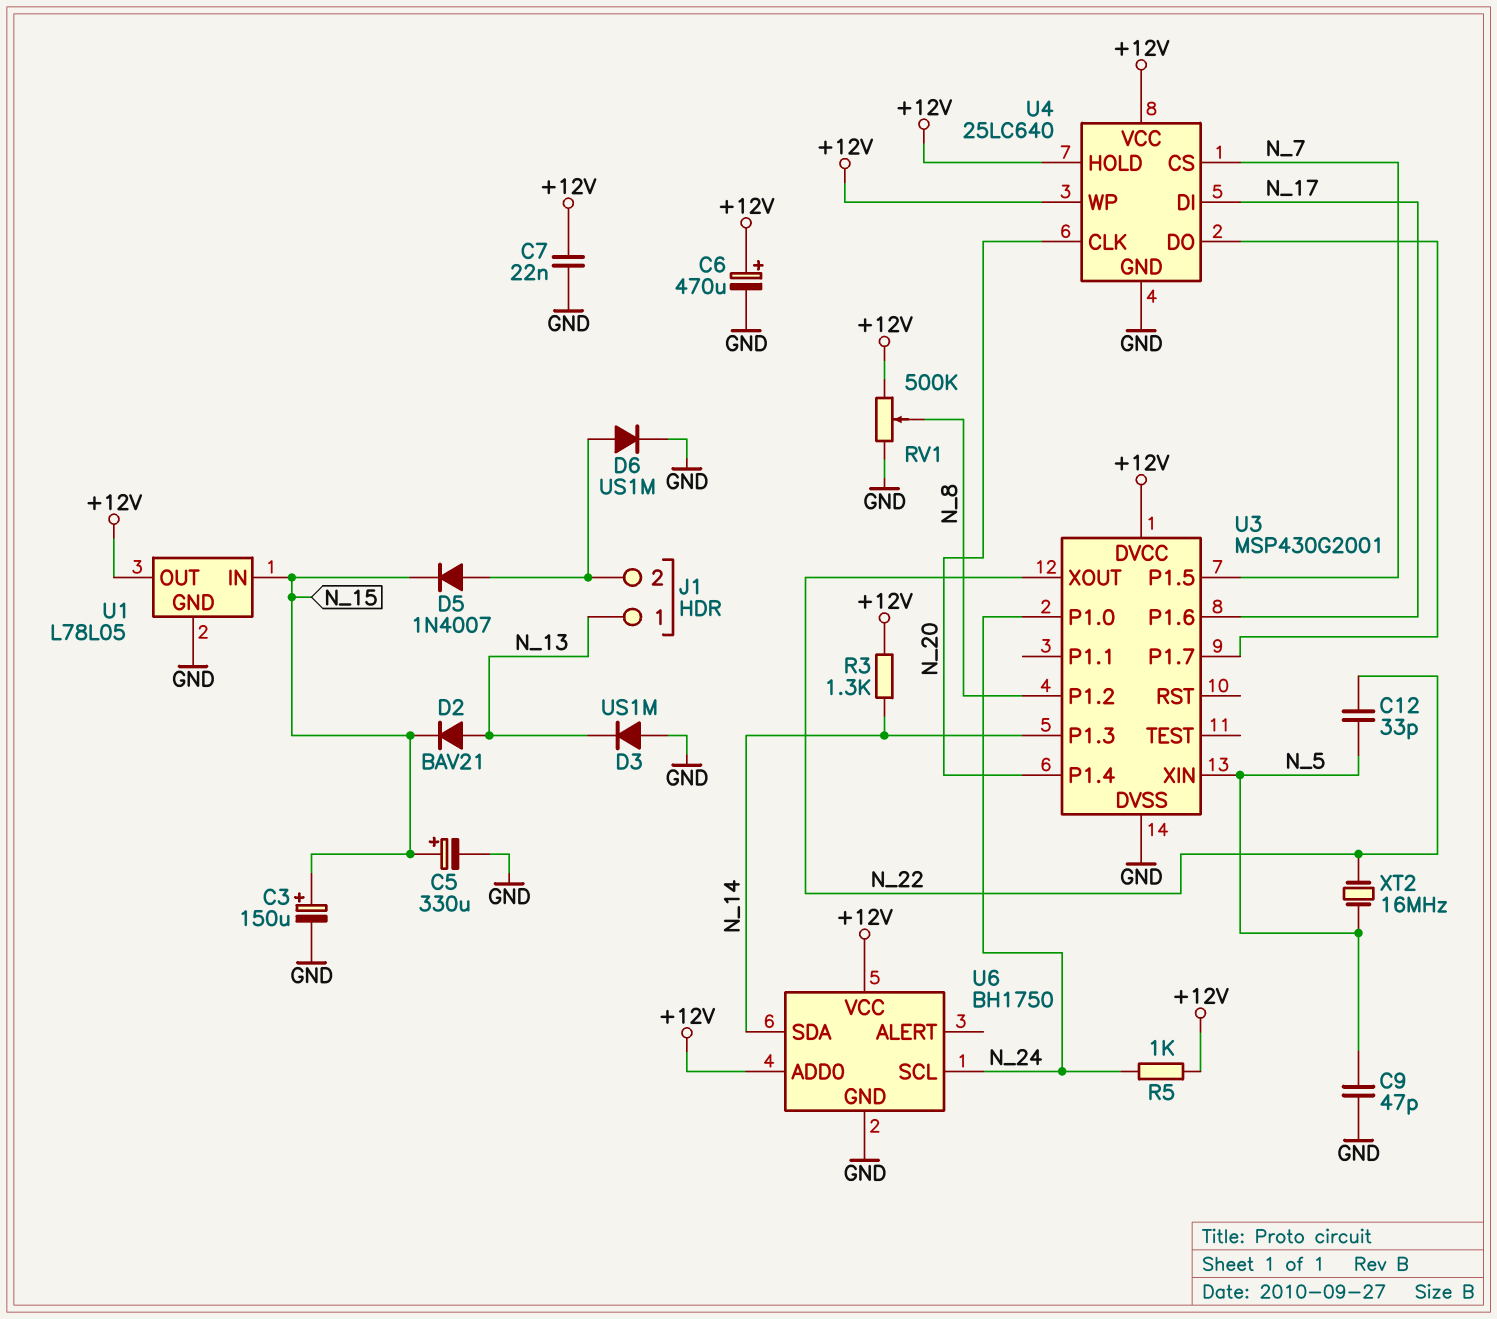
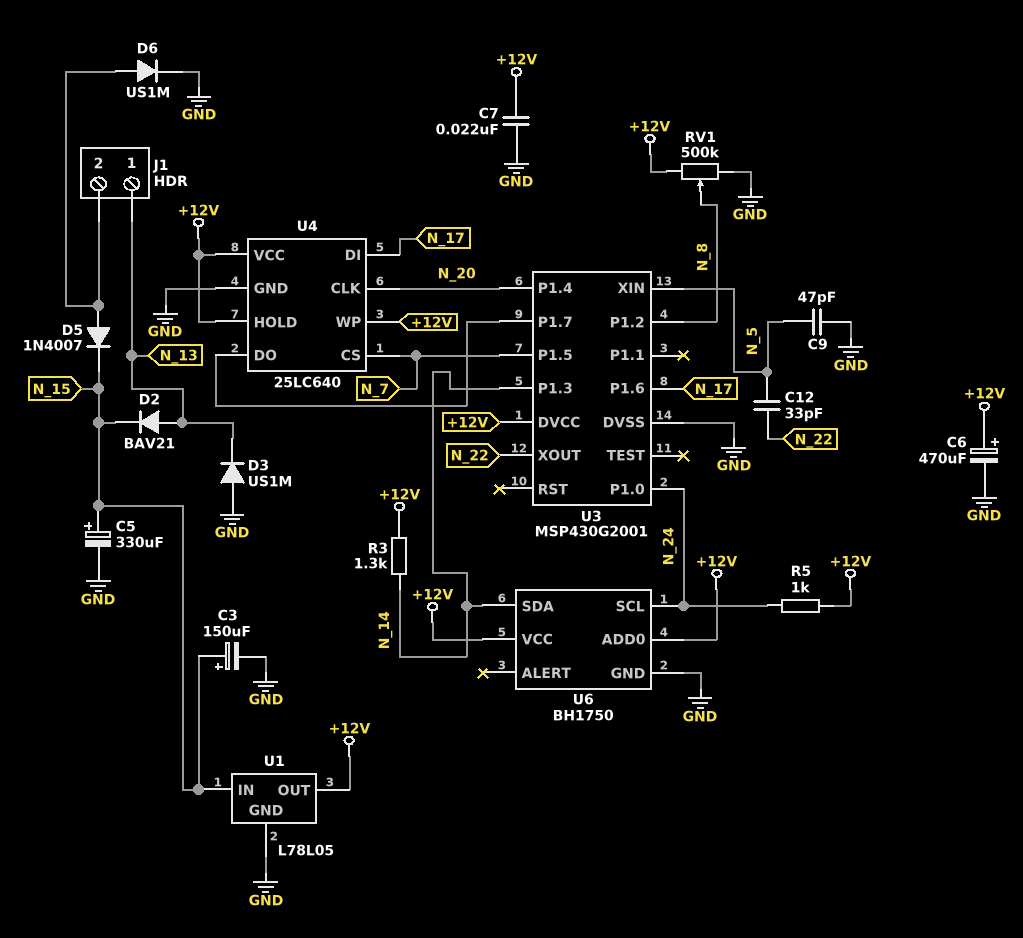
XT2: 16MHz (N_5, N_22) -> none

